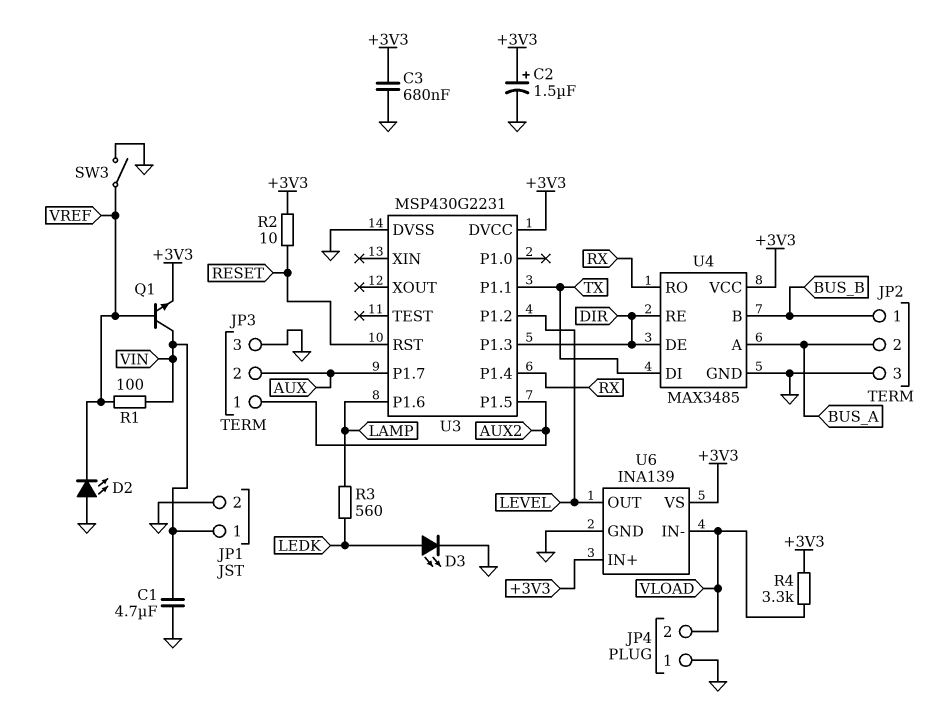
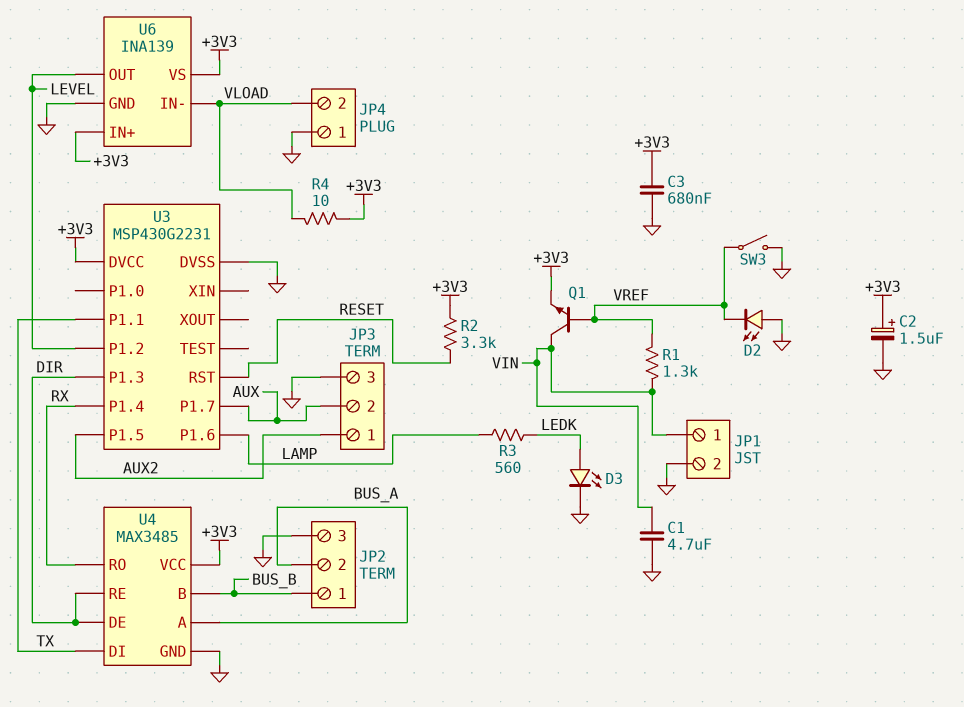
R1: 100 (VIN, VREF) -> 1.3k (VIN, VREF)
R2: 10 (+3V3, RESET) -> 3.3k (+3V3, RESET)
R4: 3.3k (+3V3, VLOAD) -> 10 (+3V3, VLOAD)

